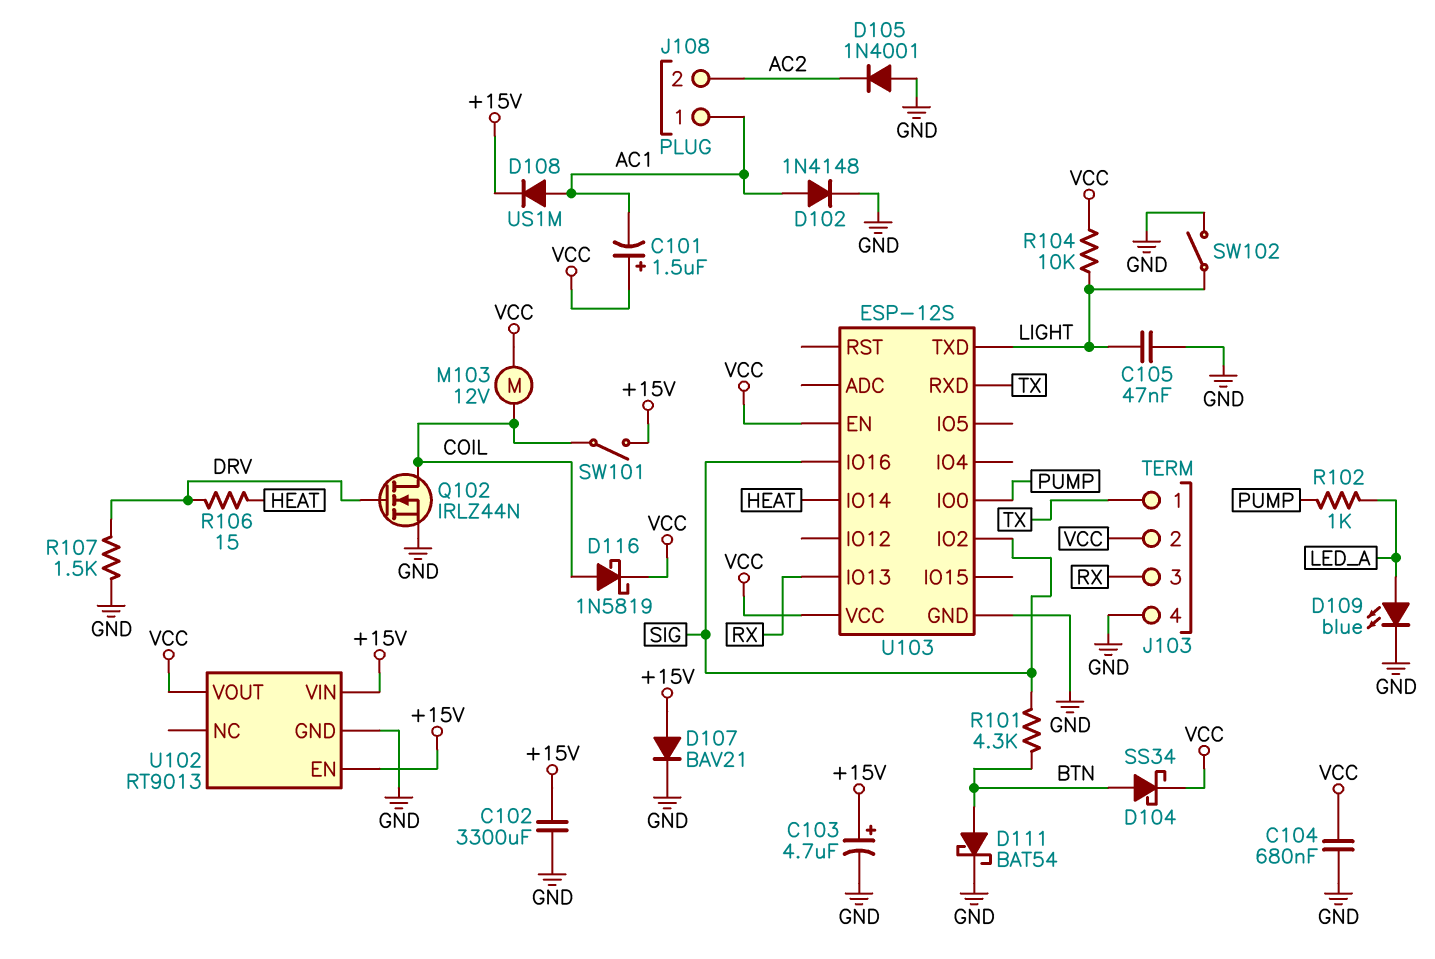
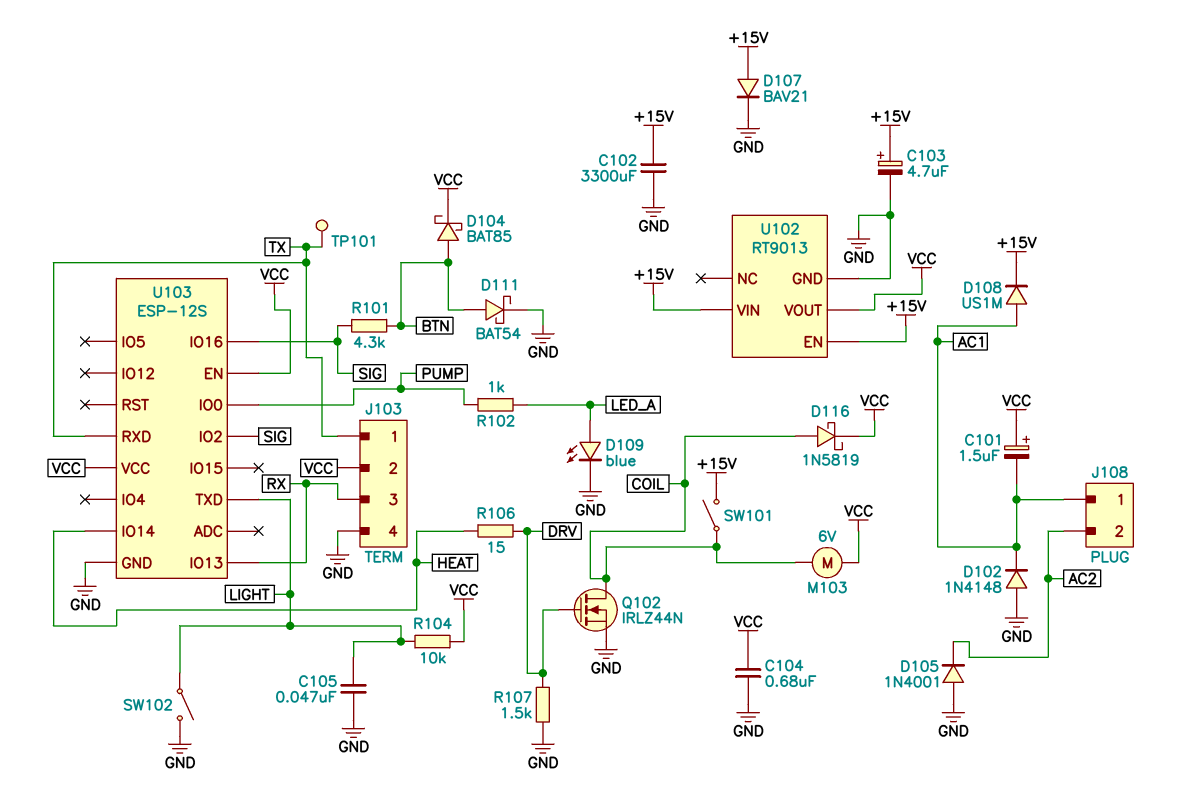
D102: diode 1N4148 (A AC1, K GND) -> diode 1N4148 (A GND, K AC1)
D104: schottky SS34 (A BTN, K VCC) -> schottky BAT85 (A BTN, K VCC)
M103: motor 12V (COIL, VCC) -> motor 6V (COIL, VCC)
TP101: none -> test point (TX)

